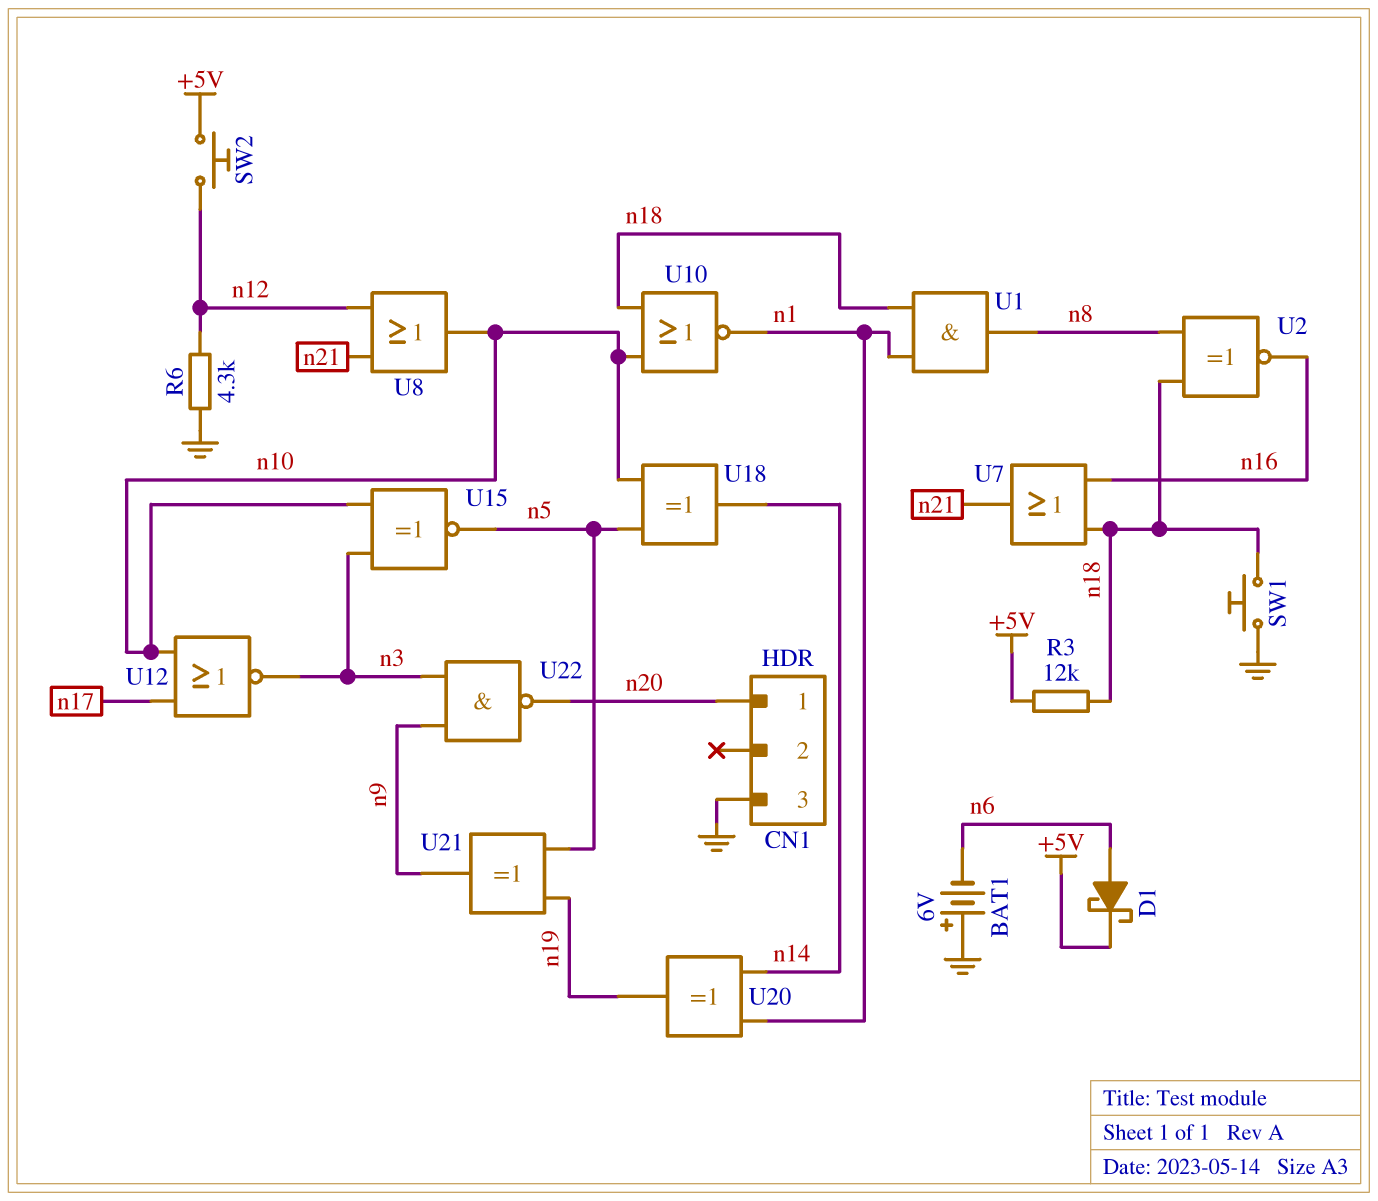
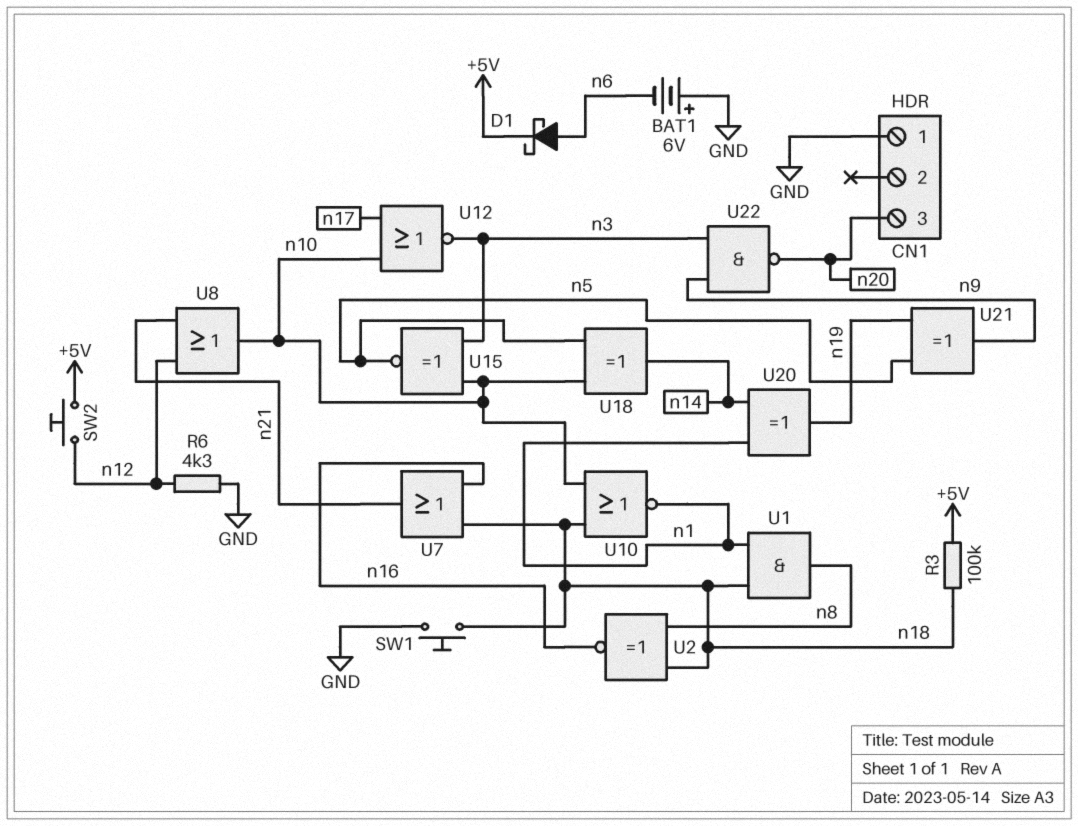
CN1 pin 1: n20 -> GND
CN1 pin 3: GND -> n20
R3: 12k (+5V, n18) -> 100k (+5V, n18)

